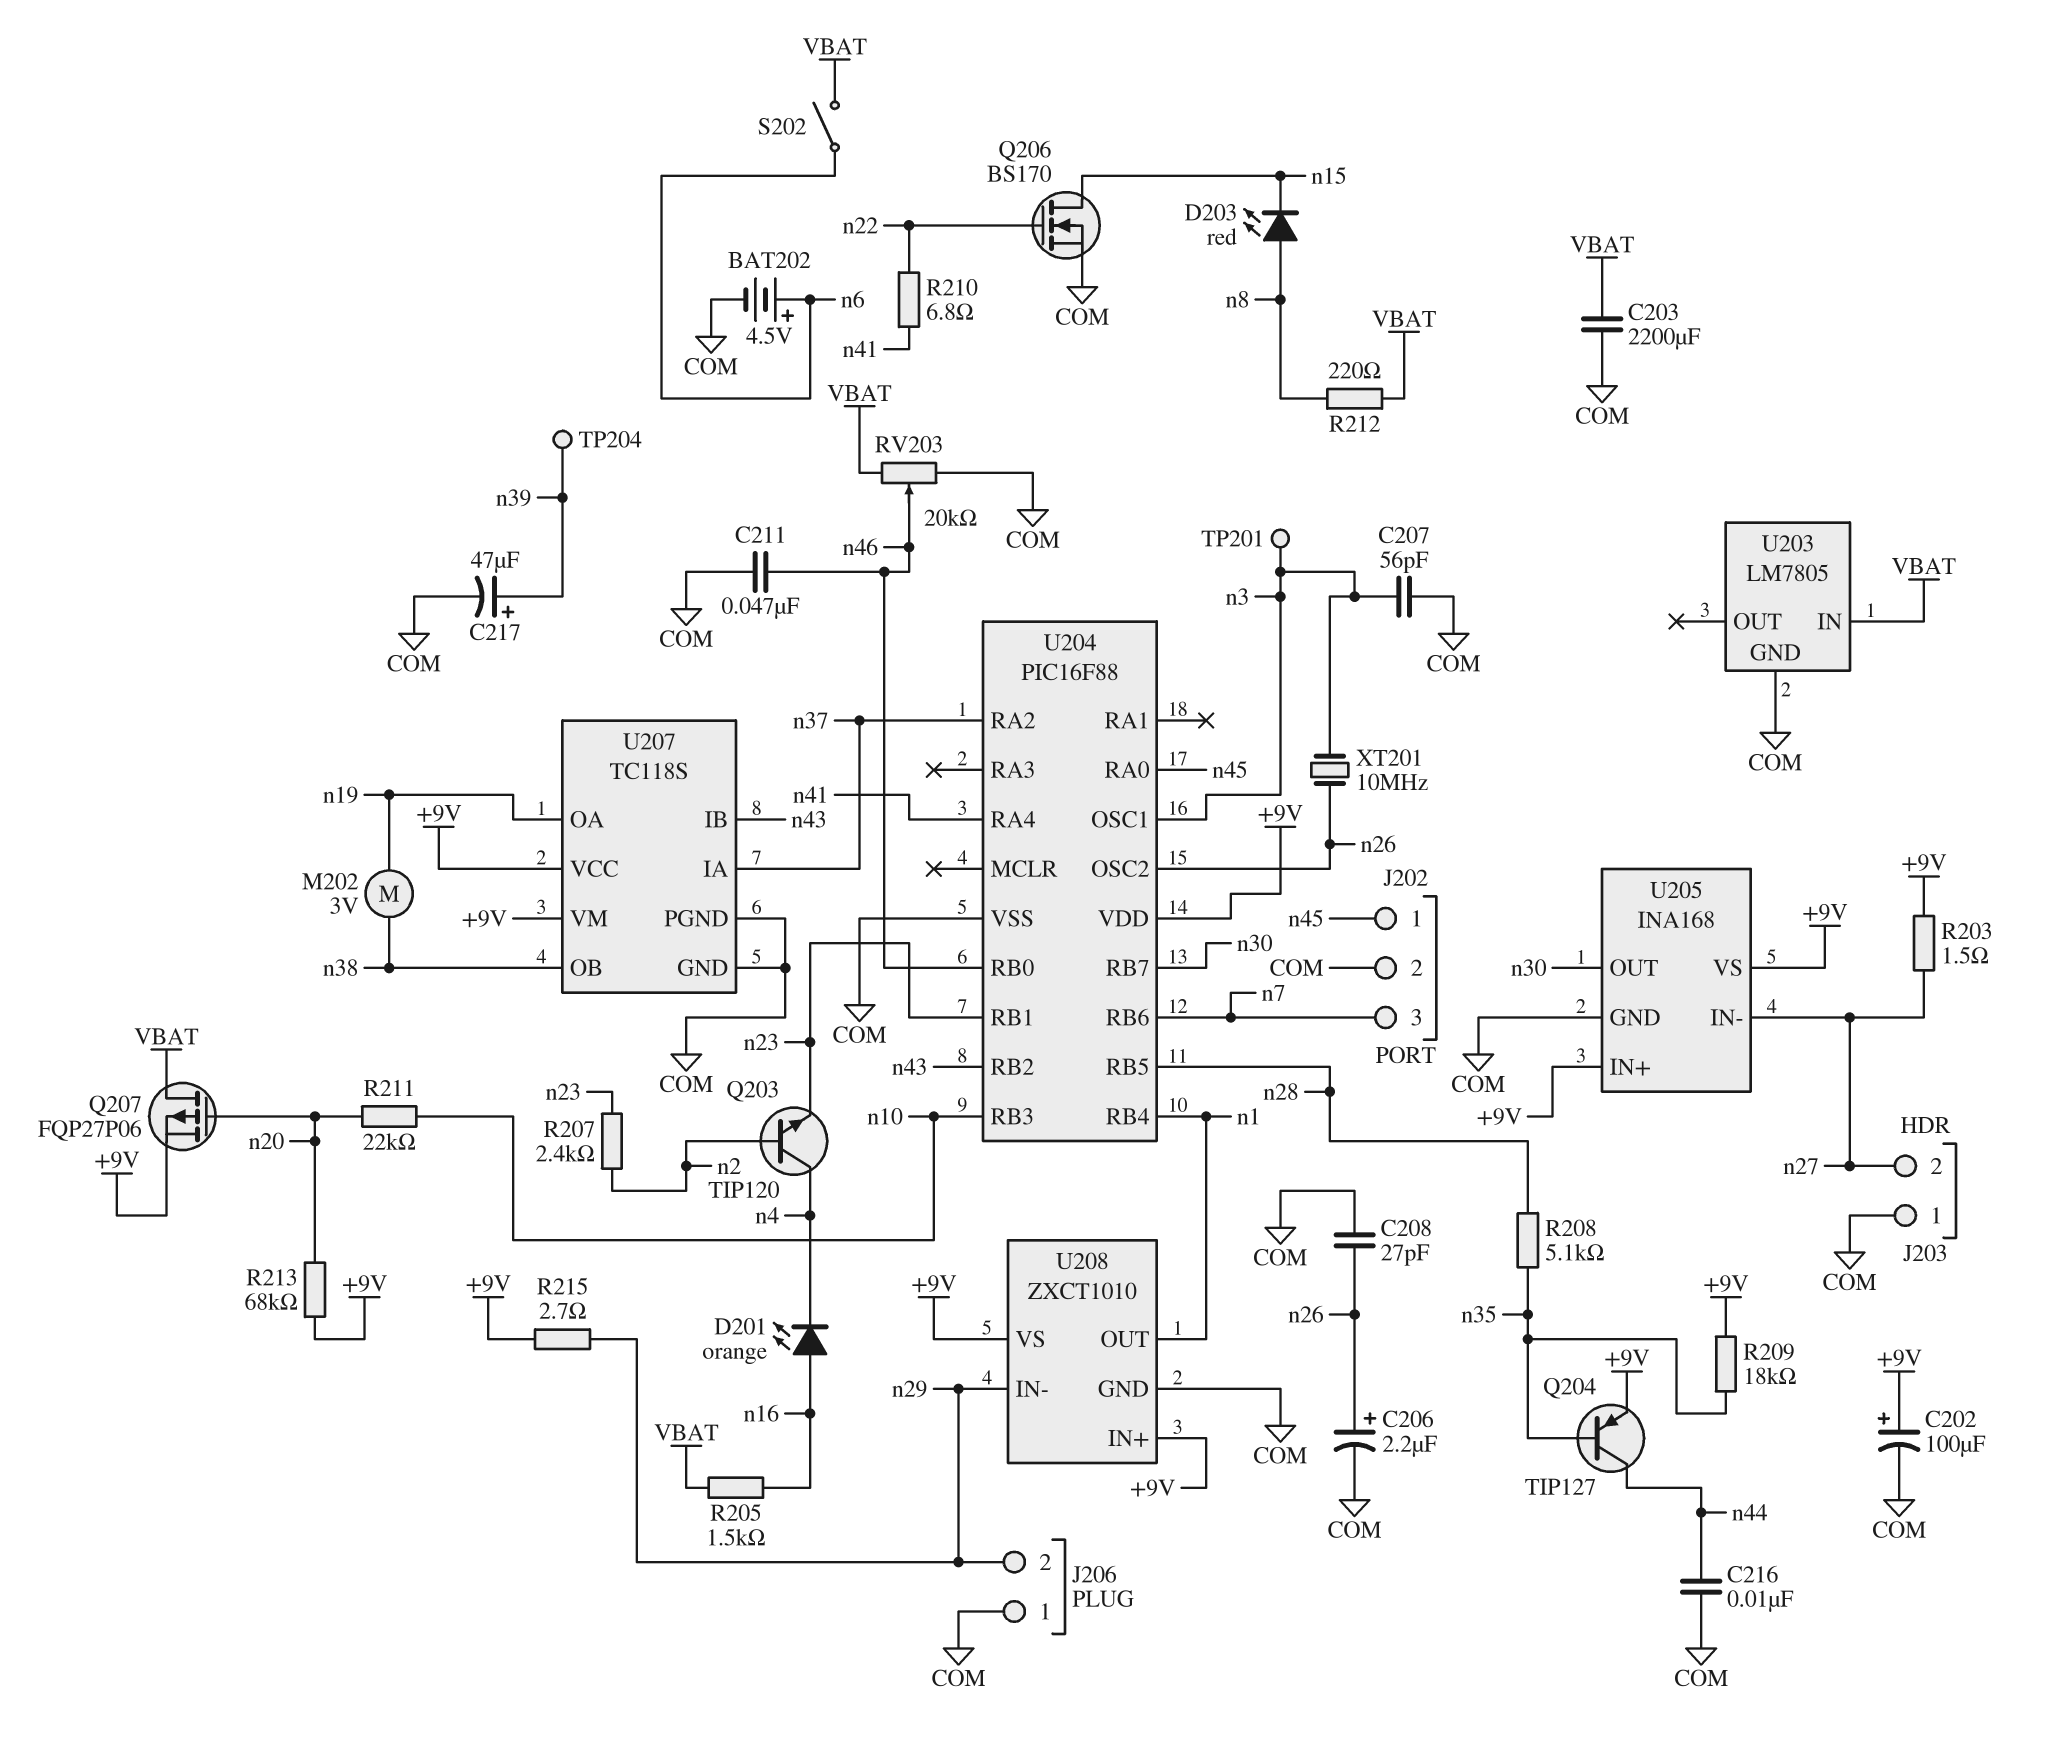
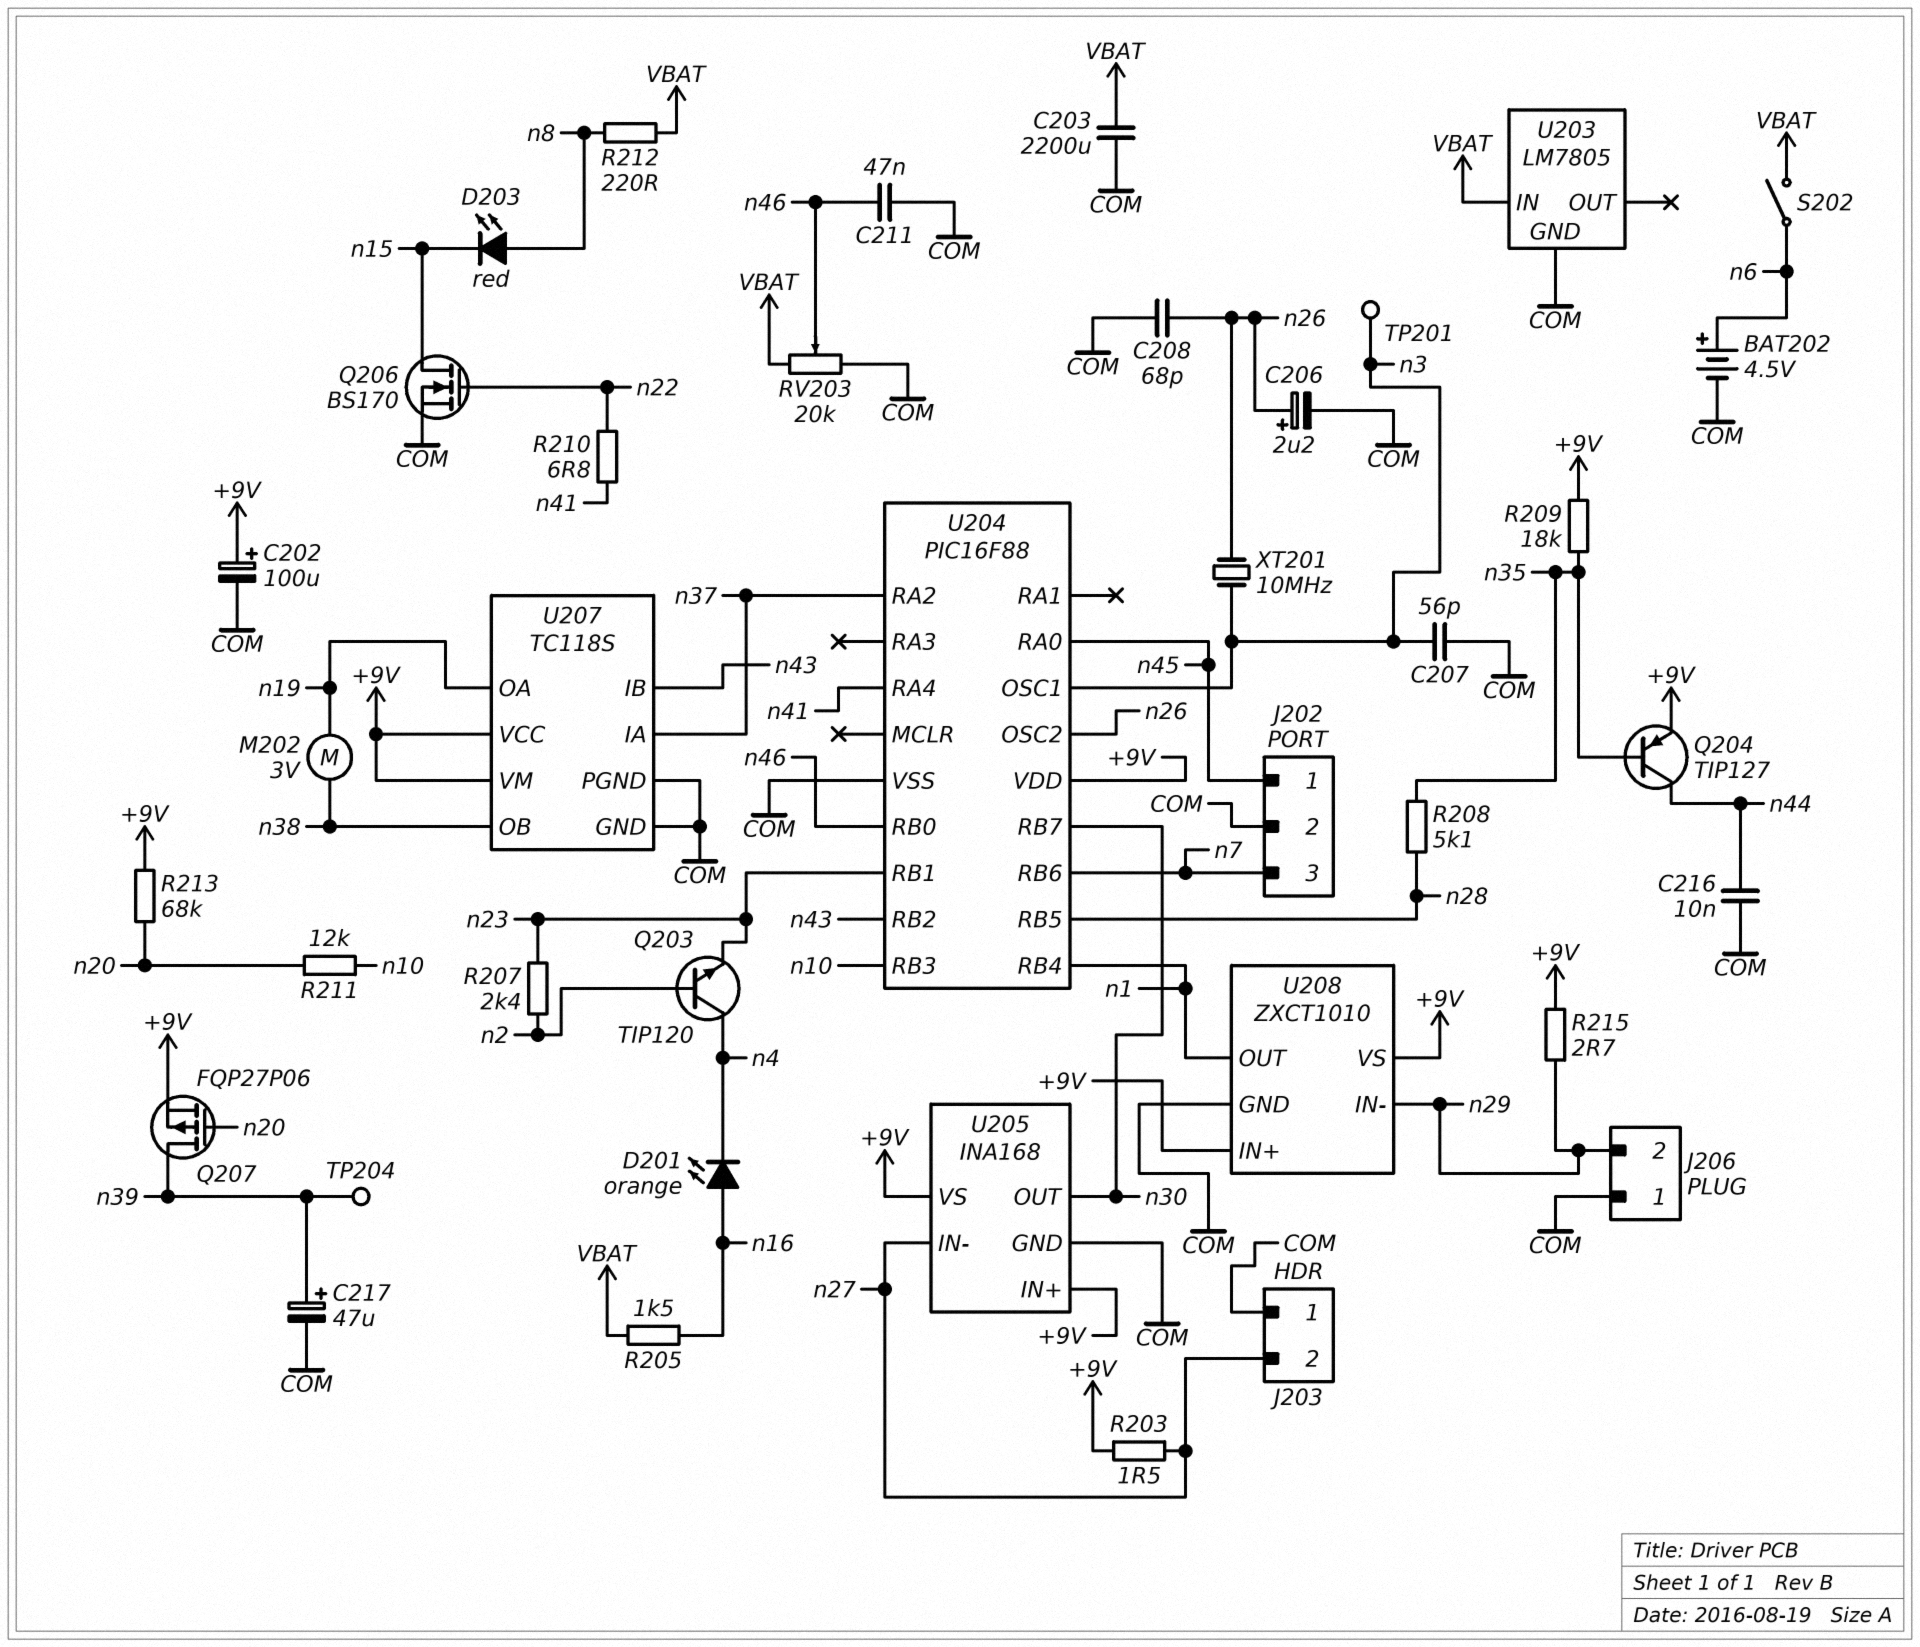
C208: 27pF (COM, n26) -> 68pF (COM, n26)
Q207: PMOS FQP27P06 (G n20, D VBAT, S +9V) -> PMOS FQP27P06 (G n20, D n39, S +9V)
R211: 22k (n10, n20) -> 12k (n10, n20)

